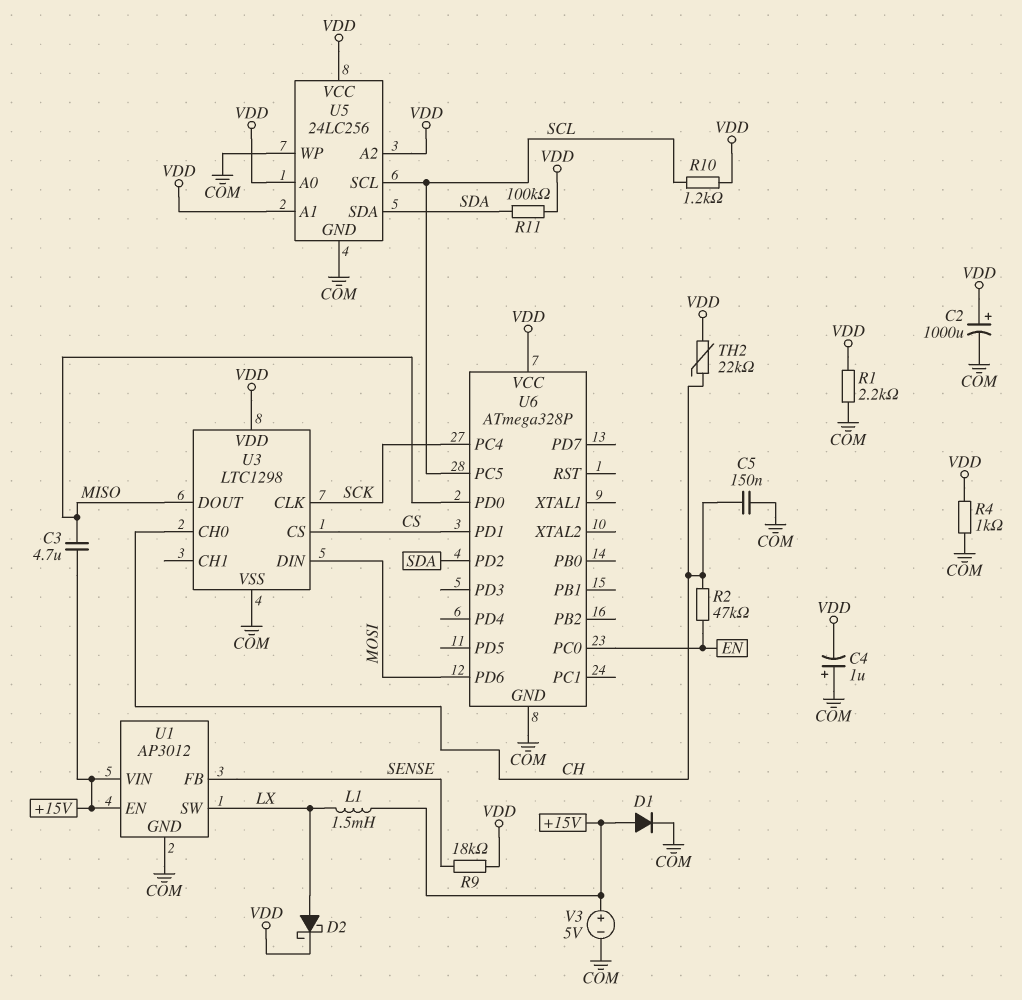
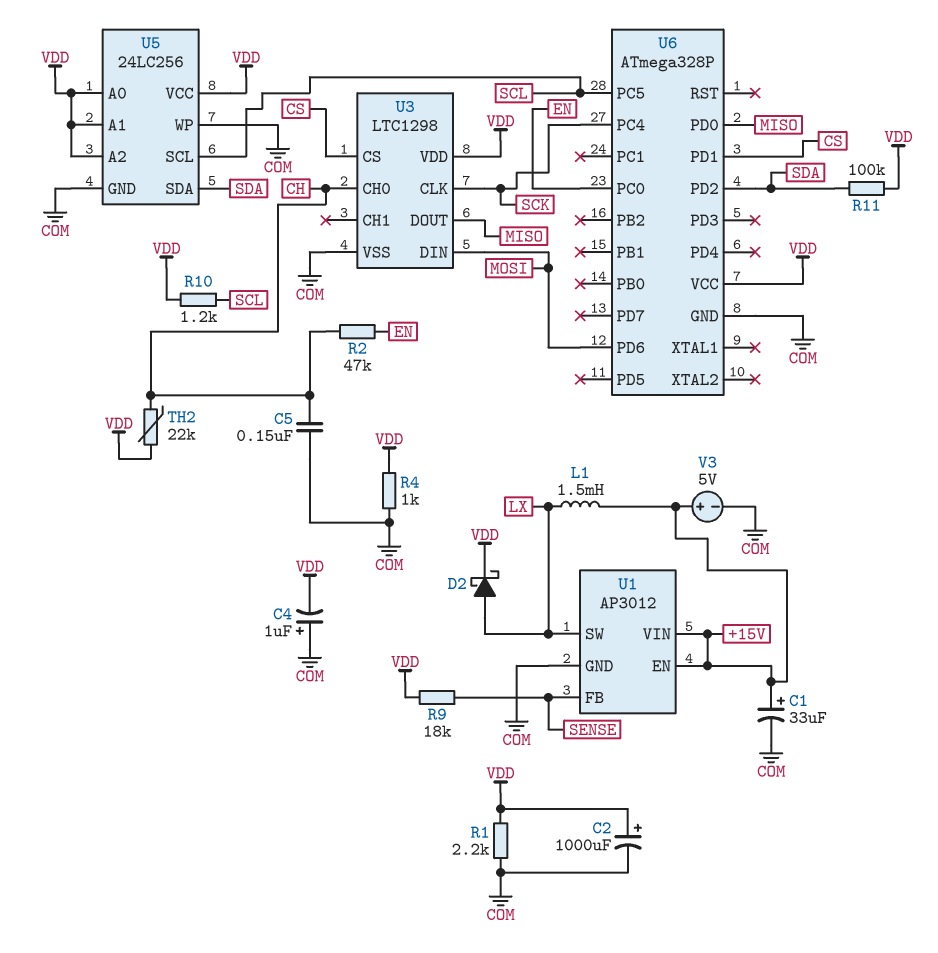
C1: none -> 33uF (plus +15V, minus COM)
C3: 4.7uF (+15V, MISO) -> none
D1: diode (A +15V, K COM) -> none

